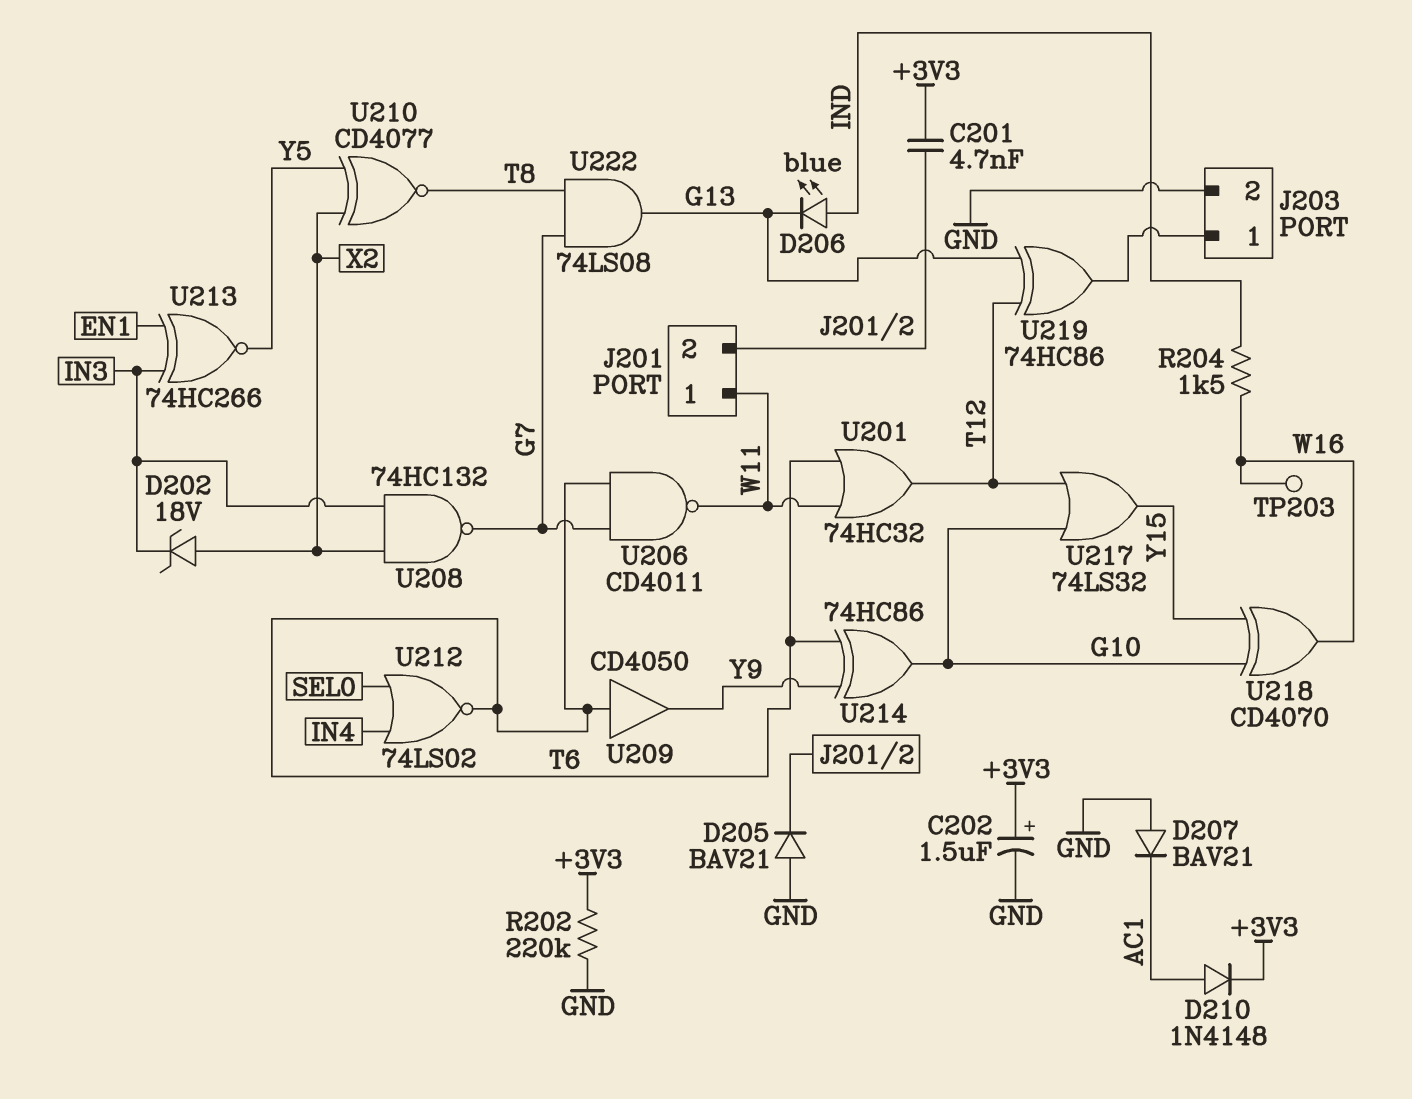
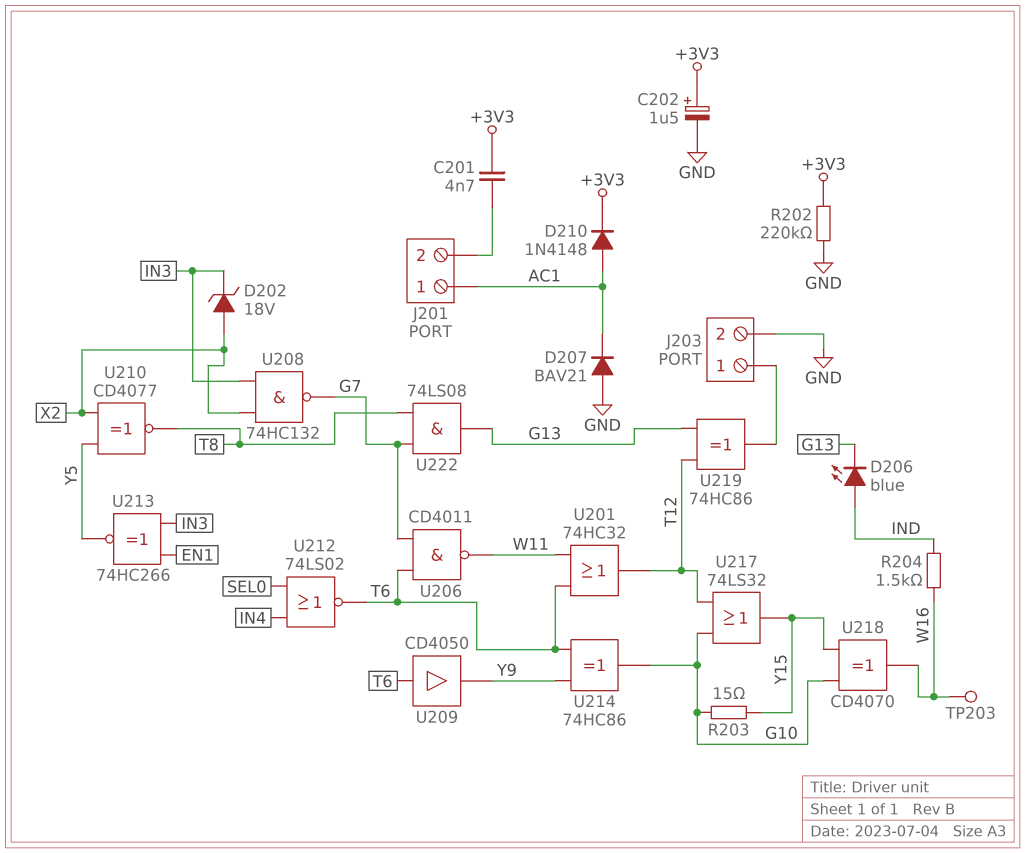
D205: diode BAV21 (A GND, K J201/2) -> none
J201 pin 1: W11 -> AC1
R203: none -> 15 (G10, Y15)

